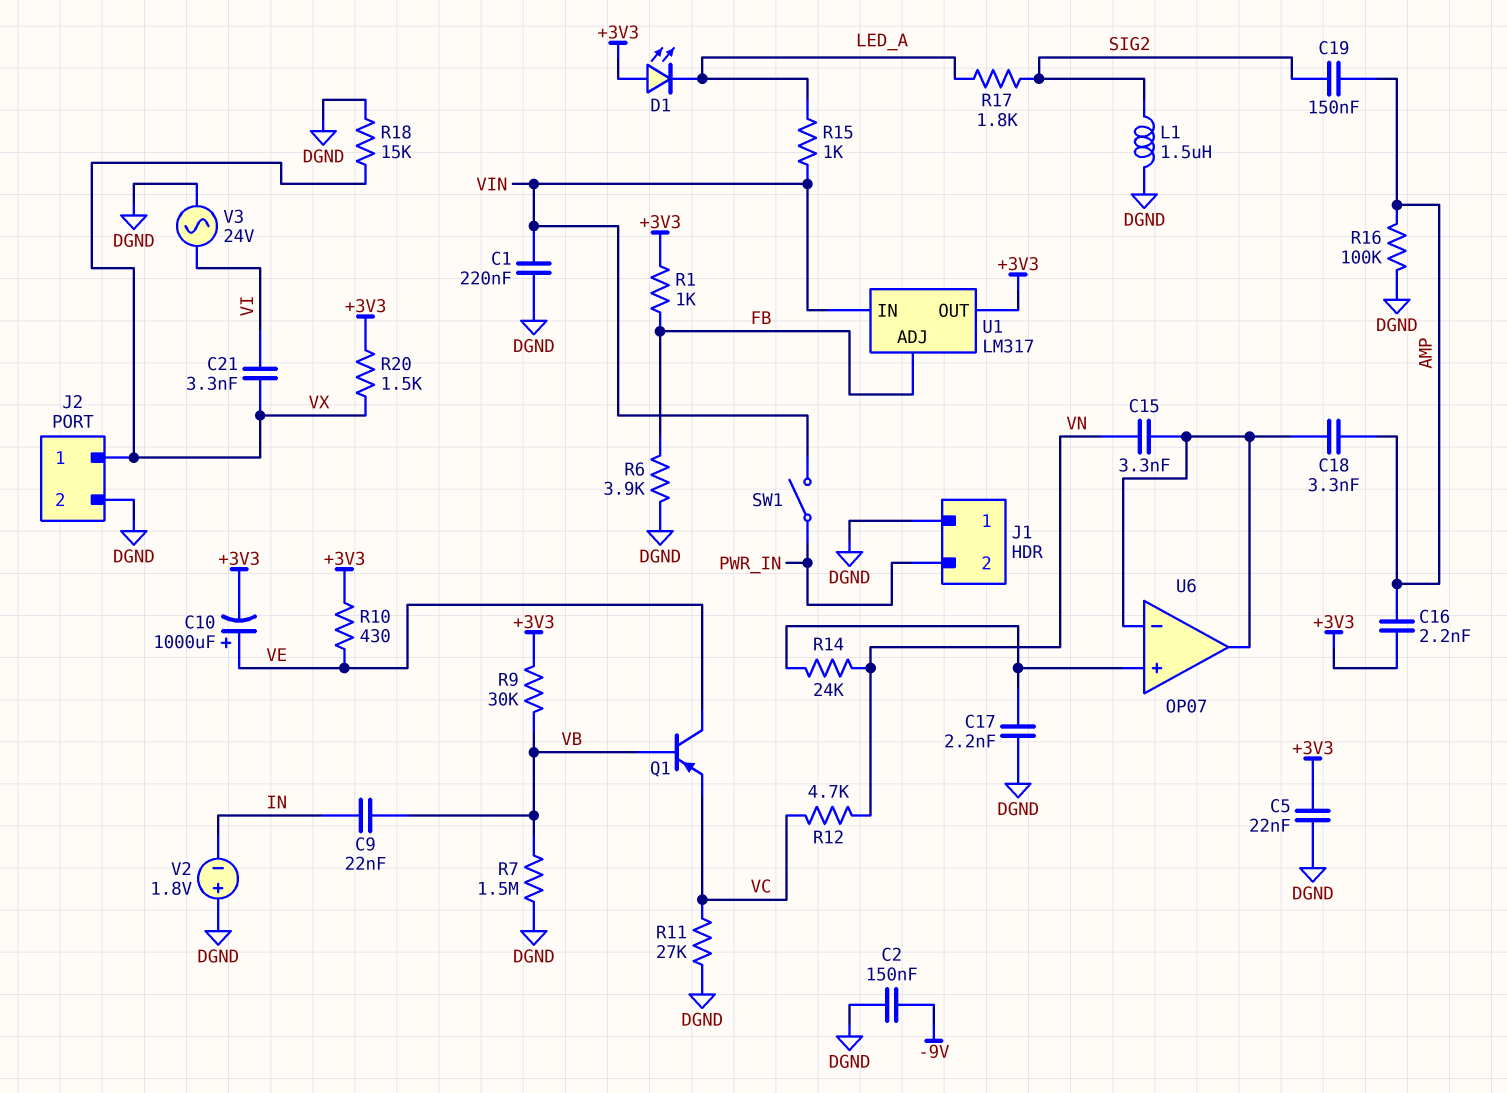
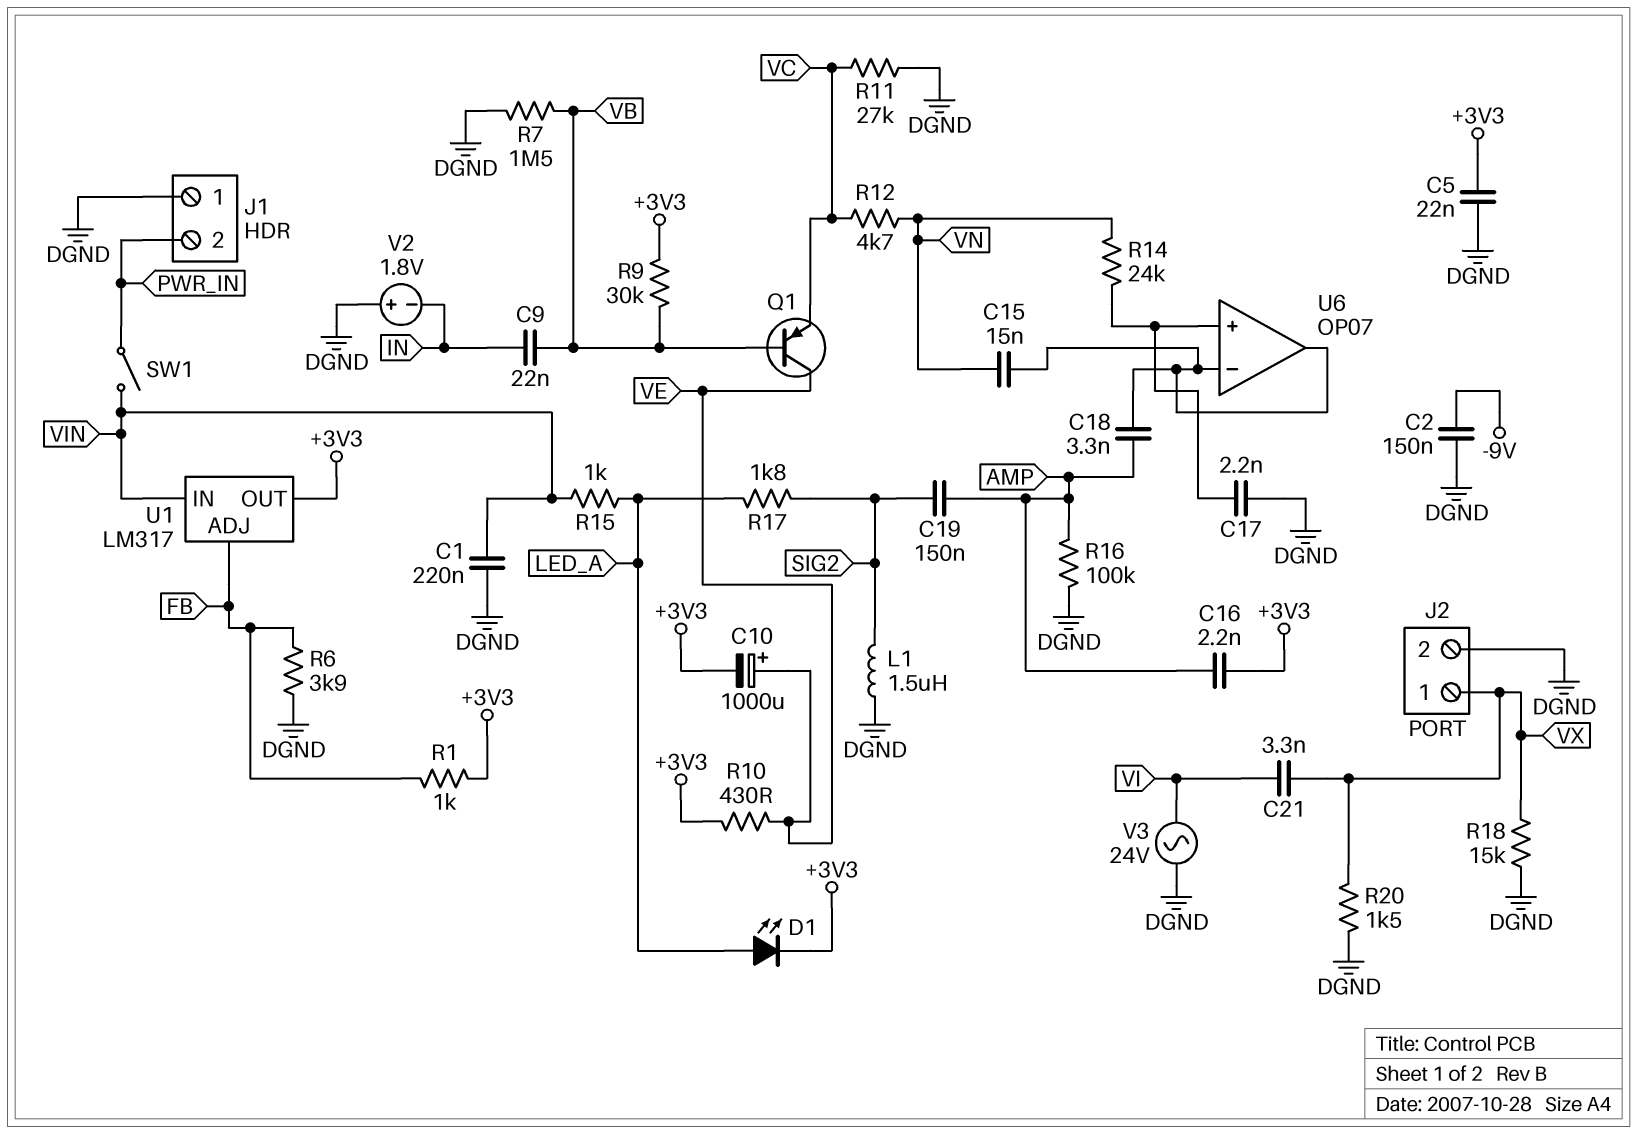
C15: 3.3nF (U6/in-, VN) -> 15nF (U6/in-, VN)
D1: LED (A +3V3, K LED_A) -> LED (A LED_A, K +3V3)
R20: 1.5k (+3V3, VX) -> 1.5k (DGND, VX)

